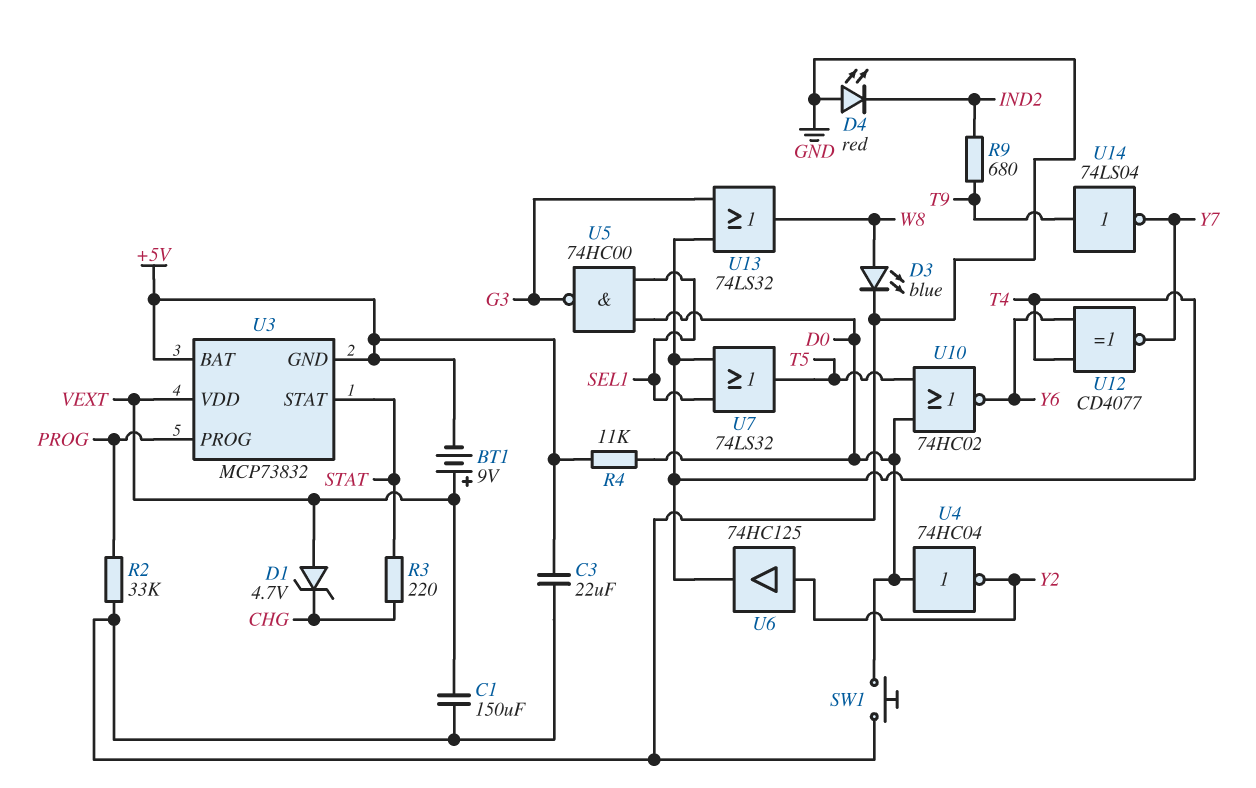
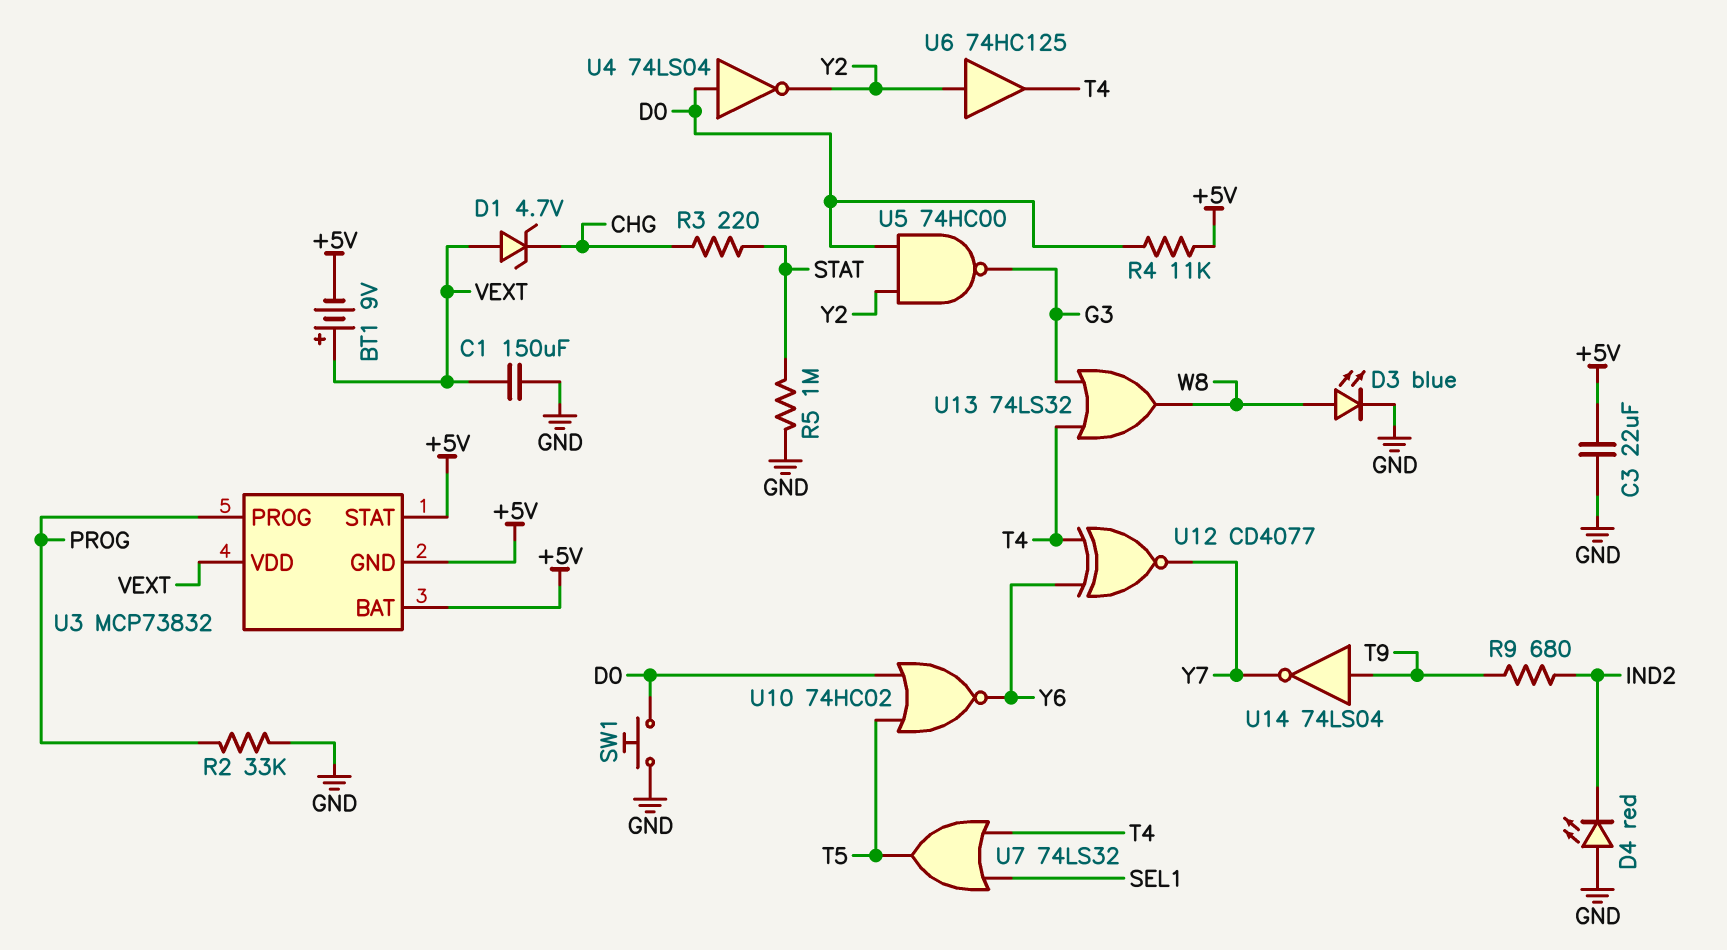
R5: none -> 1M (GND, STAT)
U3 pin STAT: STAT -> +5V
U4: NOT 74HC04 (in D0, out Y2) -> NOT 74LS04 (in D0, out Y2)
U5: NAND 74HC00 (in D0, in SEL1, out G3) -> NAND 74HC00 (in D0, in Y2, out G3)

